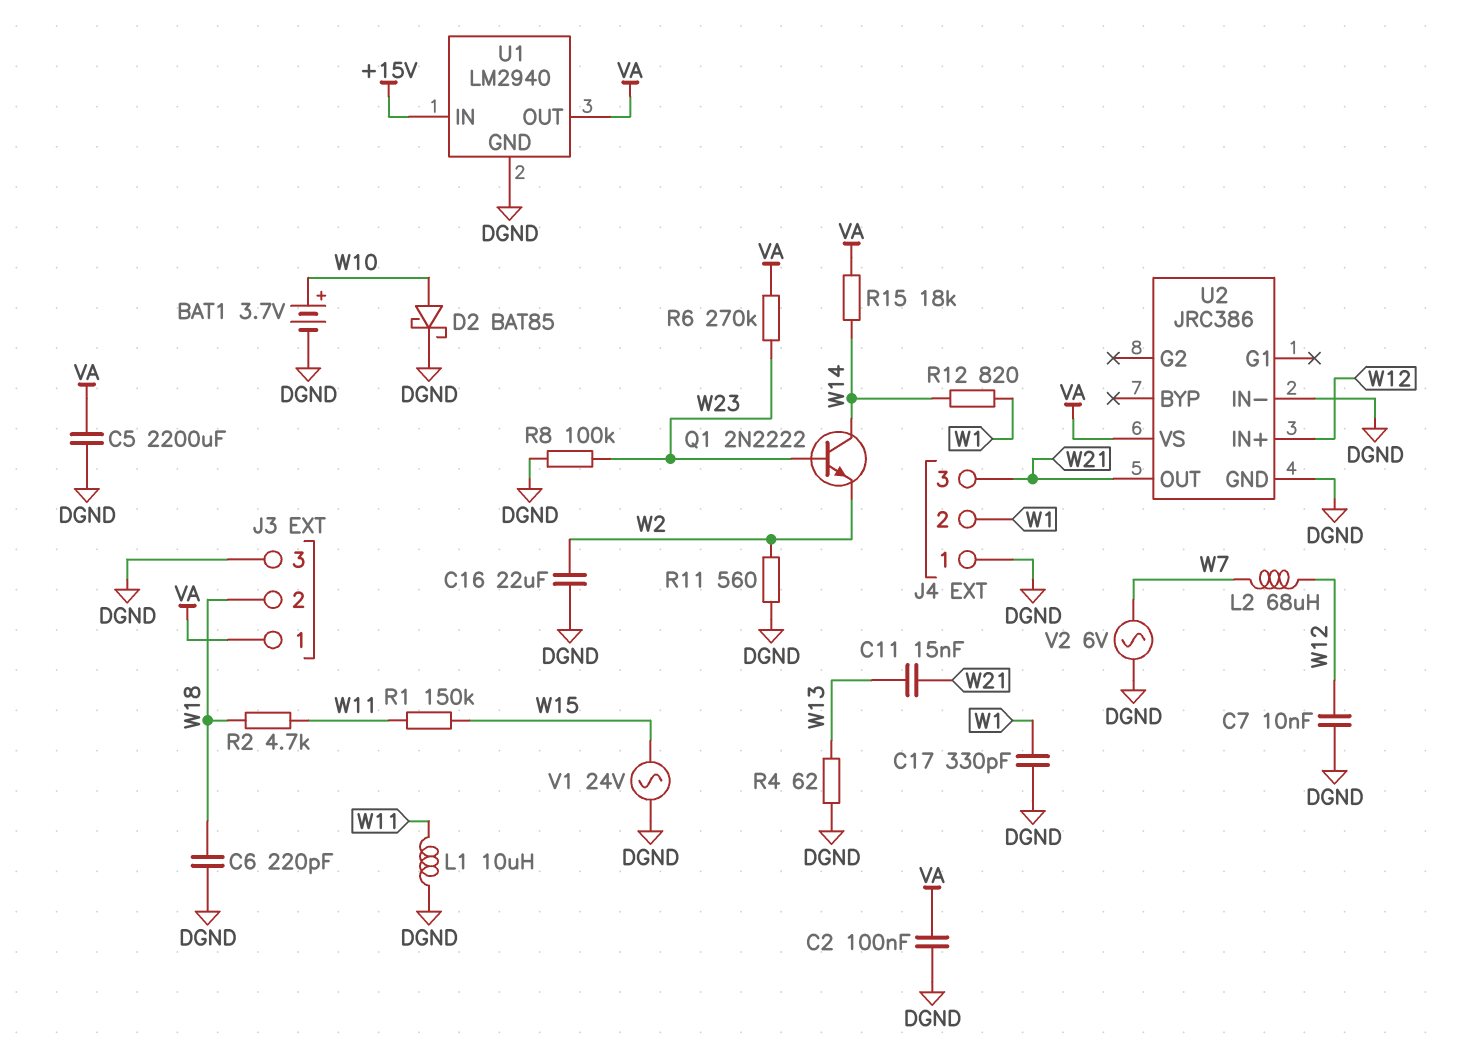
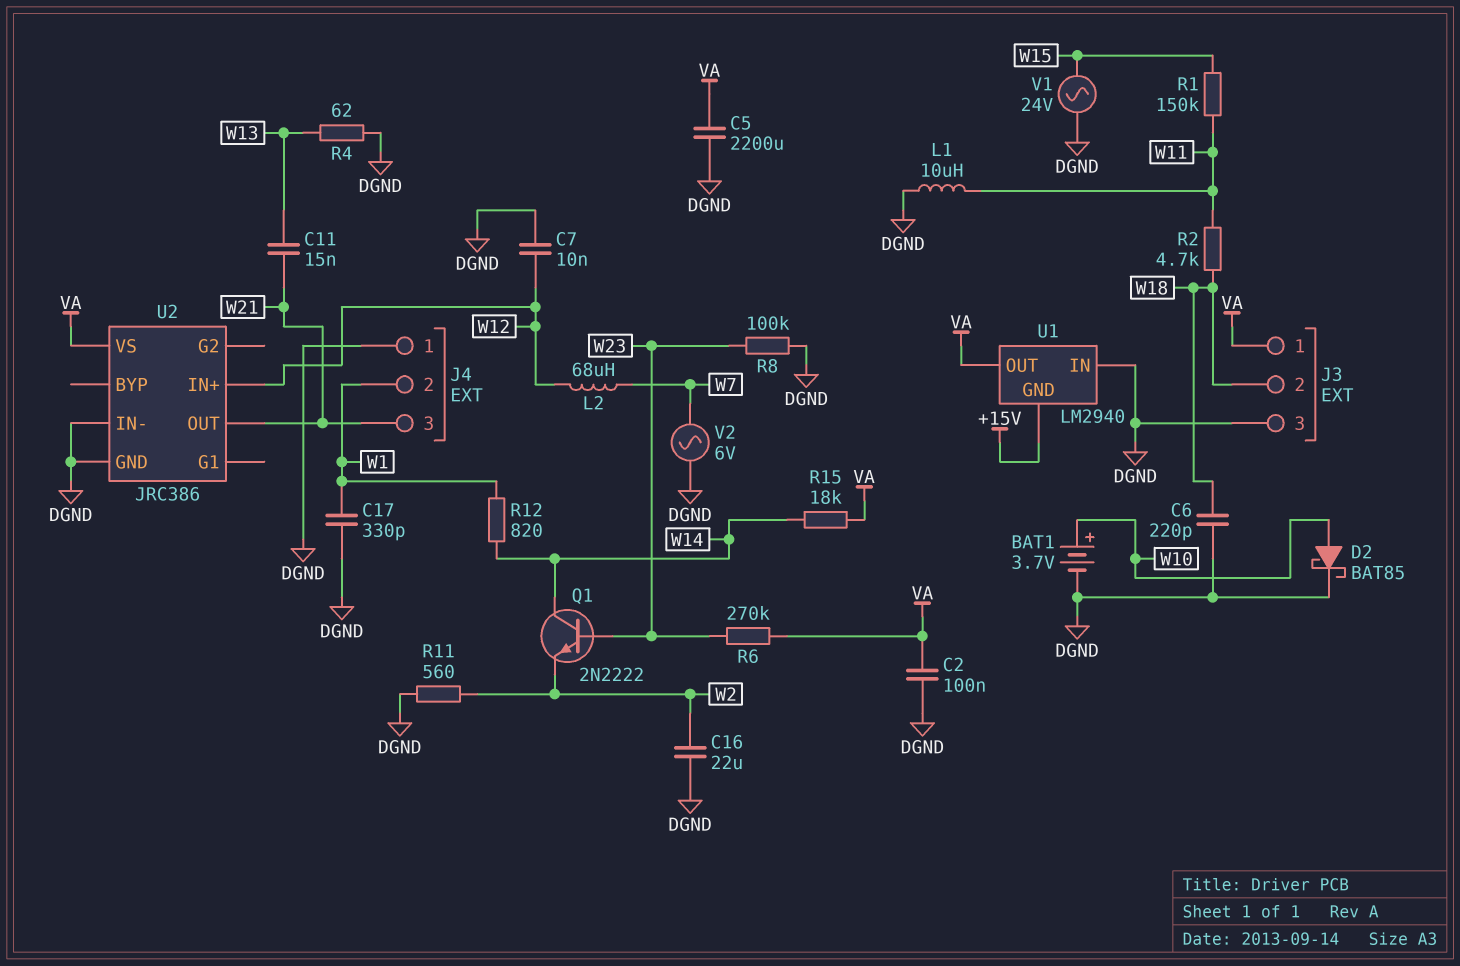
U1 pin GND: DGND -> +15V
U1 pin IN: +15V -> DGND

